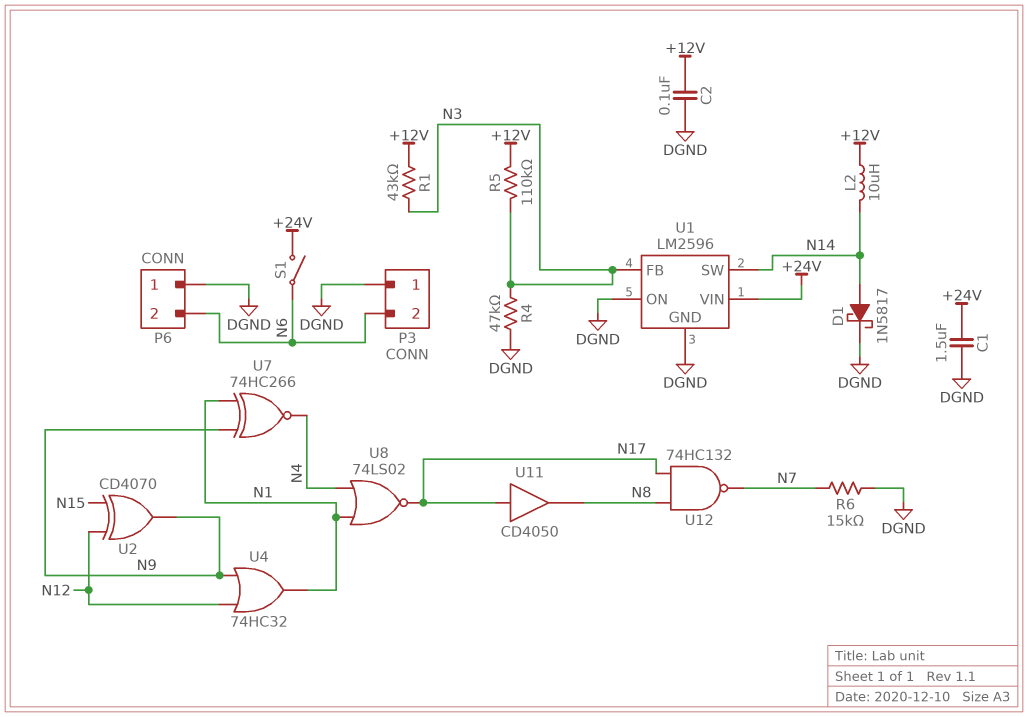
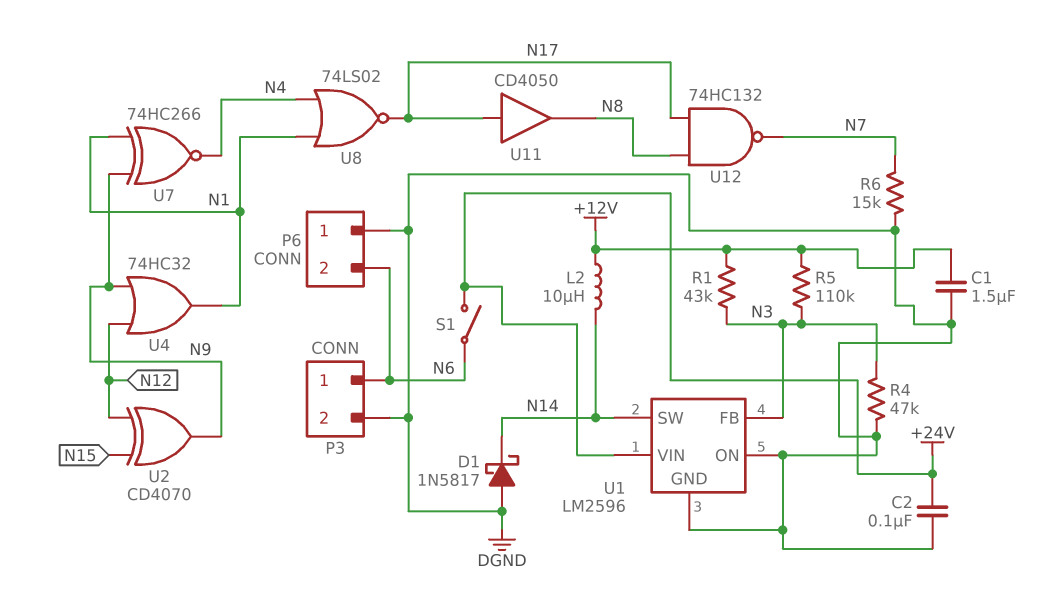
C1: 1.5uF (+24V, DGND) -> 1.5uF (+12V, DGND)
C2: 100nF (+12V, DGND) -> 100nF (+24V, DGND)
D1: schottky 1N5817 (A N14, K DGND) -> schottky 1N5817 (A DGND, K N14)
P3 pin 1: DGND -> N6
P3 pin 2: N6 -> DGND

